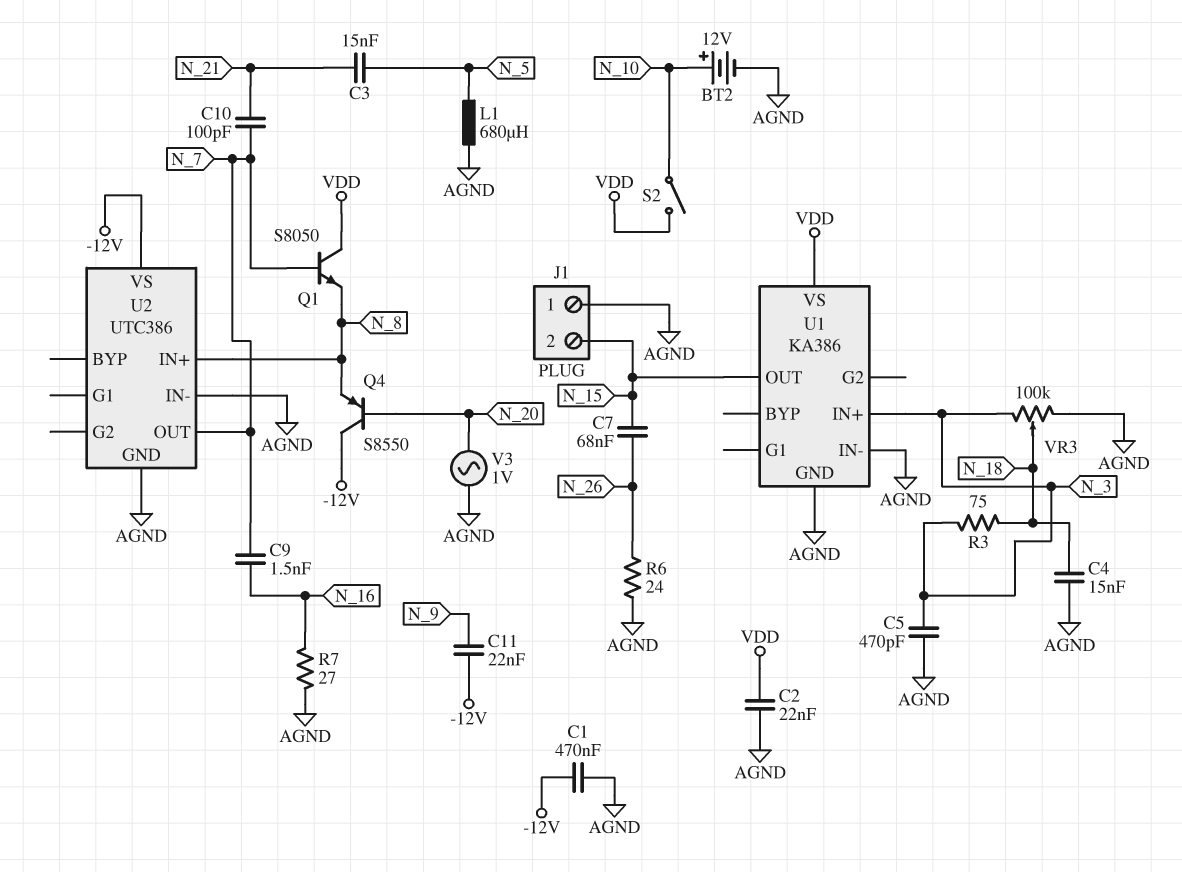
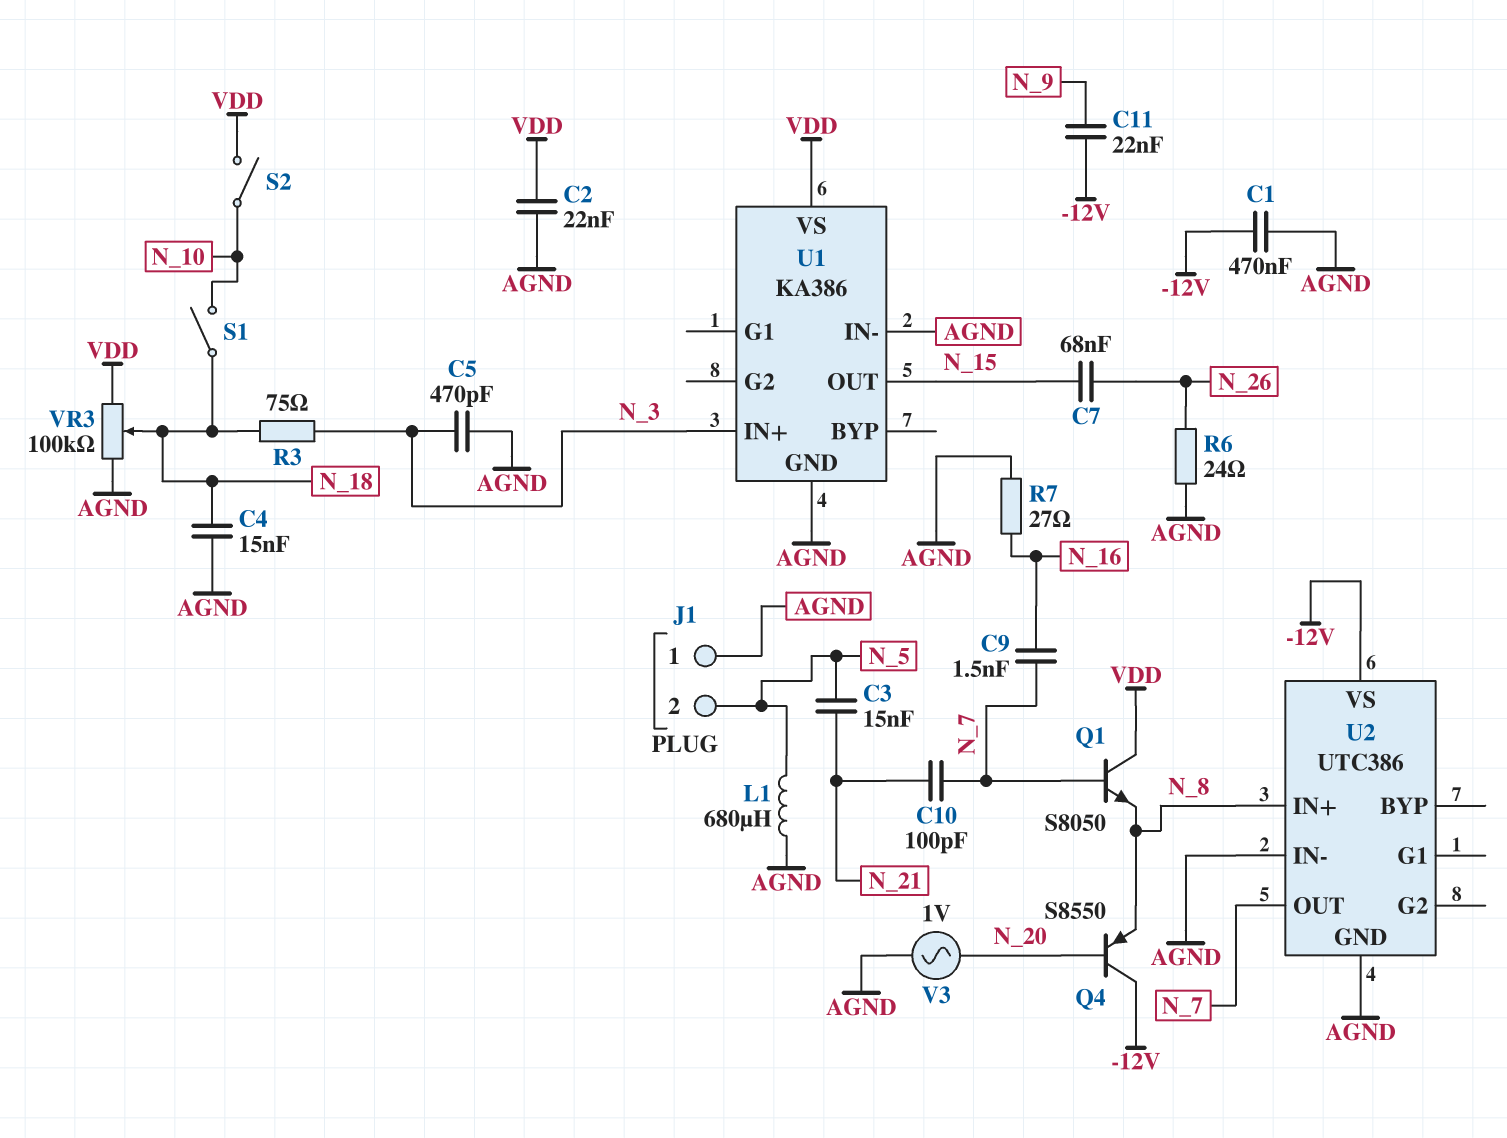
BT2: 12V (plus N_10, minus AGND) -> none
J1 pin 2: N_15 -> N_5
S1: none -> switch (N_10, N_18)
VR3: 100k (AGND, N_3, wiper N_18) -> 100k (AGND, VDD, wiper N_18)

